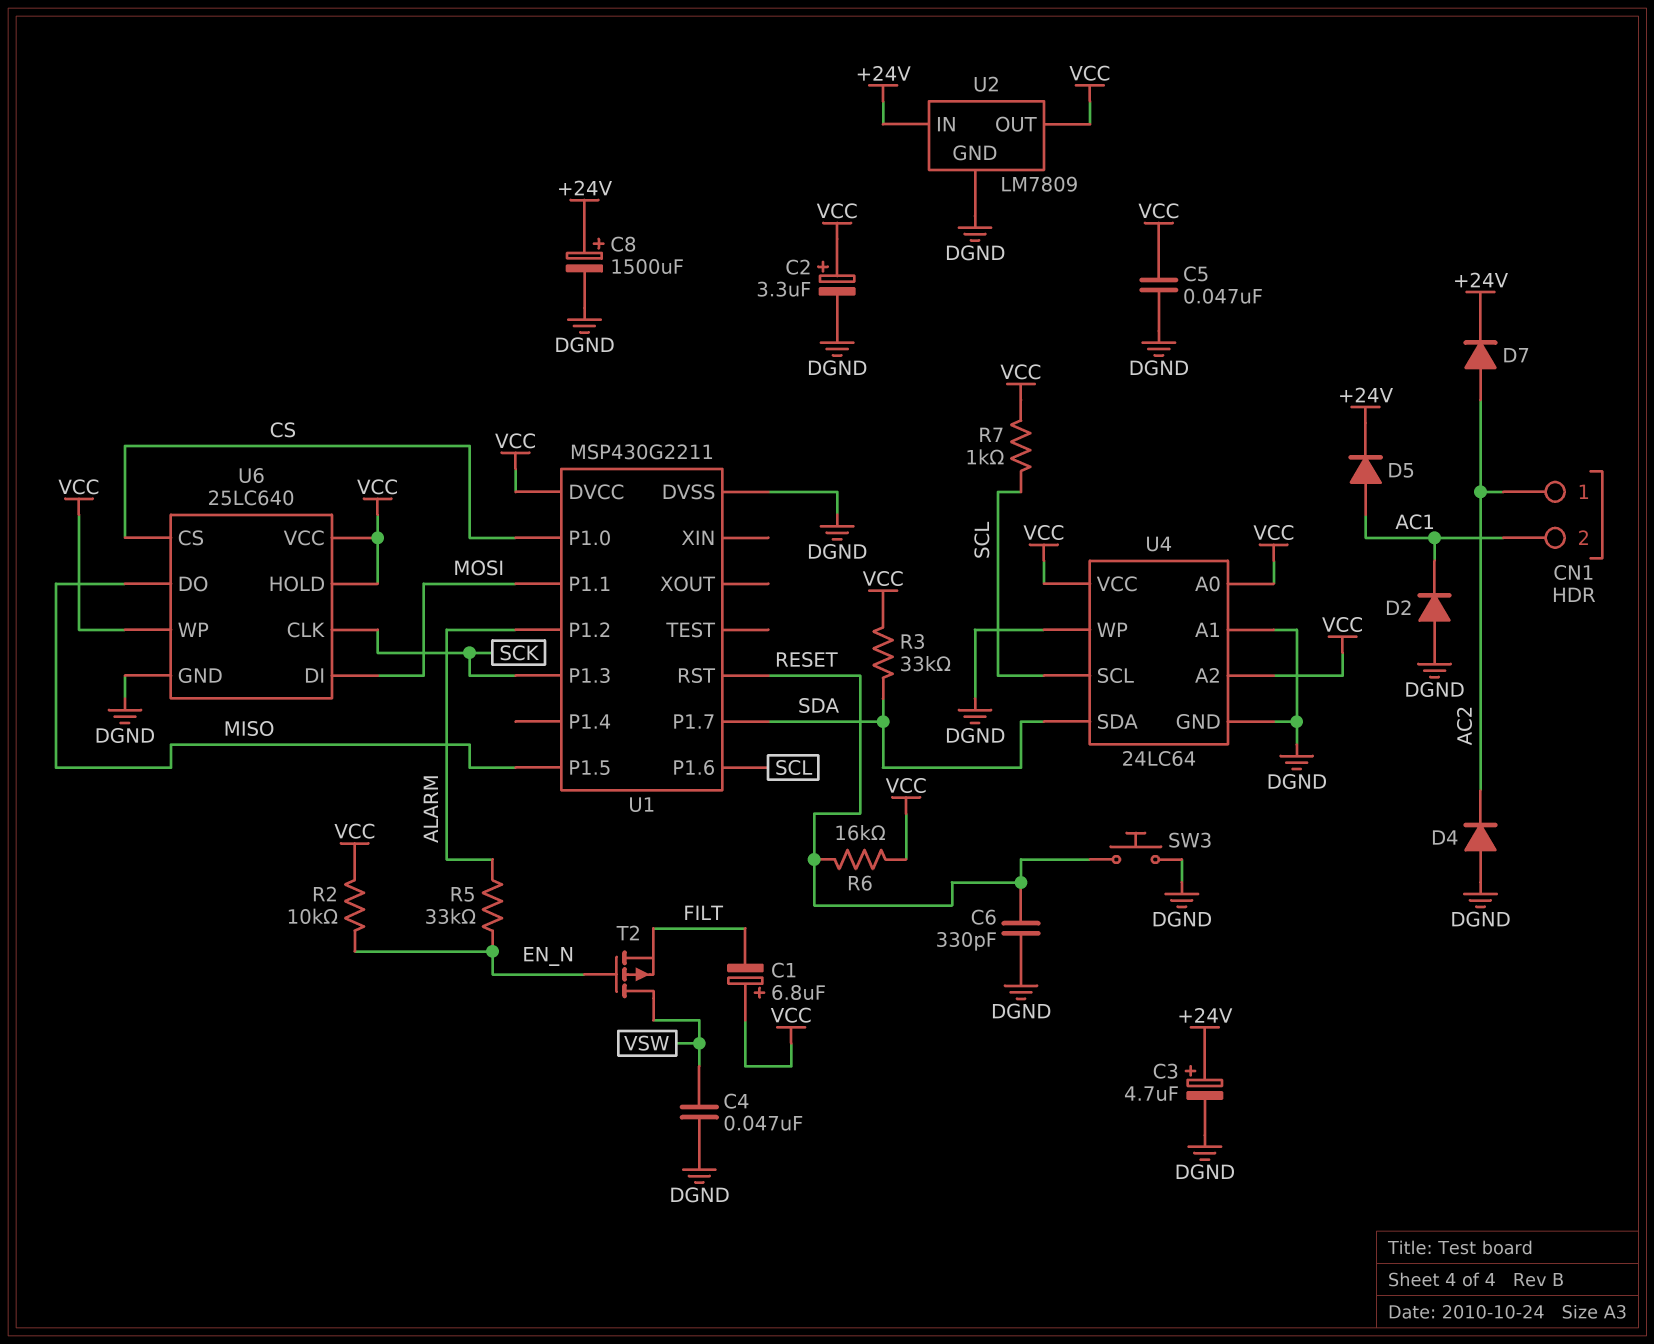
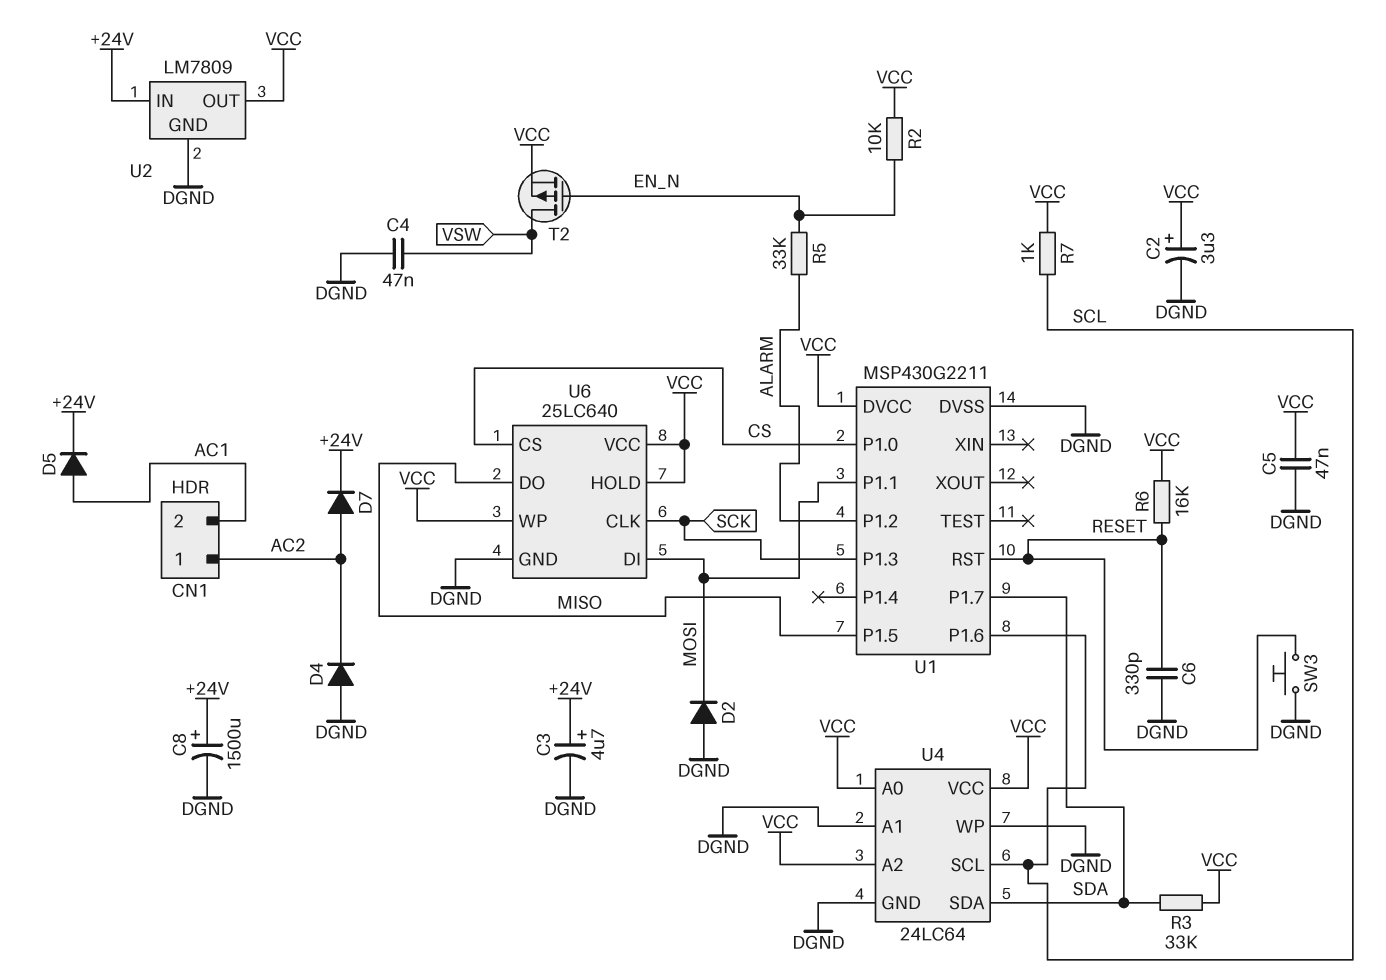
C1: 6.8uF (plus VCC, minus FILT) -> none
D2: diode (A DGND, K AC1) -> diode (A DGND, K MOSI)
T2: PMOS (G EN_N, D VSW, S FILT) -> PMOS (G EN_N, D VSW, S VCC)

